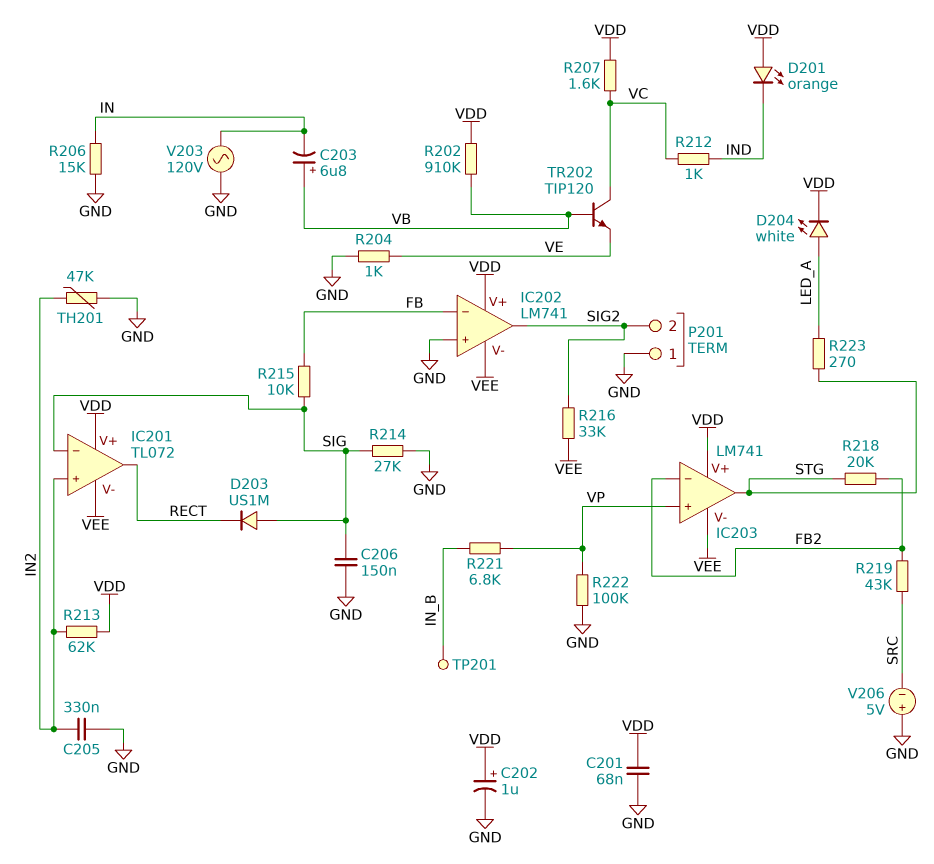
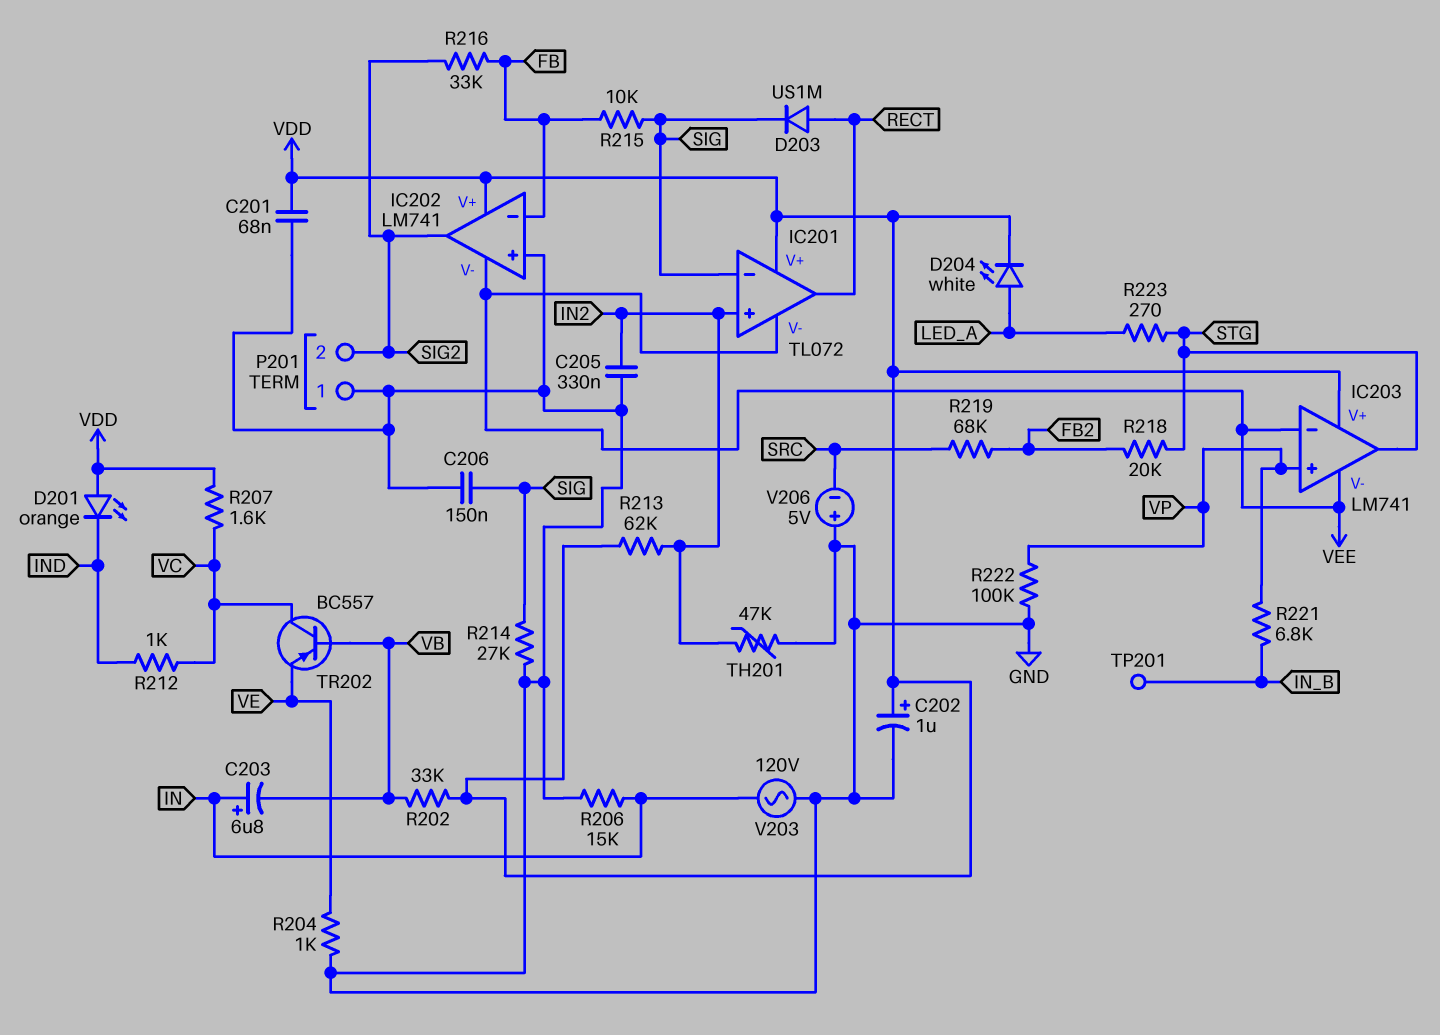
C203: 6.8uF (plus VB, minus IN) -> 6.8uF (plus IN, minus VB)
D203: diode US1M (A SIG, K RECT) -> diode US1M (A RECT, K SIG)
IC203 pin in-: FB2 -> VEE
R202: 910k (VB, VDD) -> 33k (VB, VDD)
R216: 33k (SIG2, VEE) -> 33k (FB, SIG2)
R219: 43k (FB2, SRC) -> 68k (FB2, SRC)
TR202: NPN TIP120 (B VB, C VC, E VE) -> PNP BC557 (B VB, C VC, E VE)

